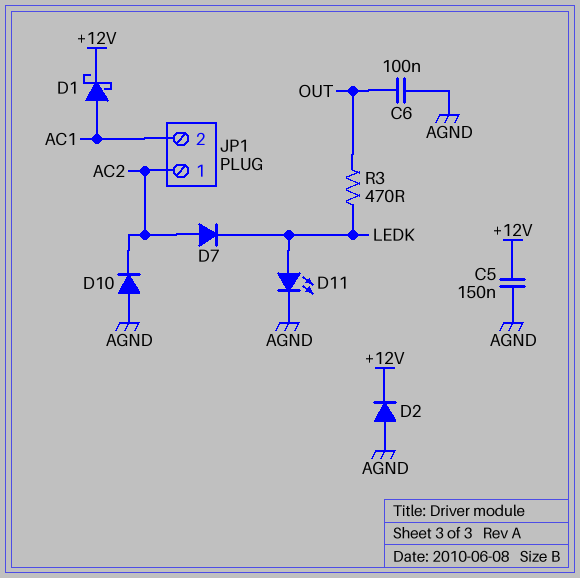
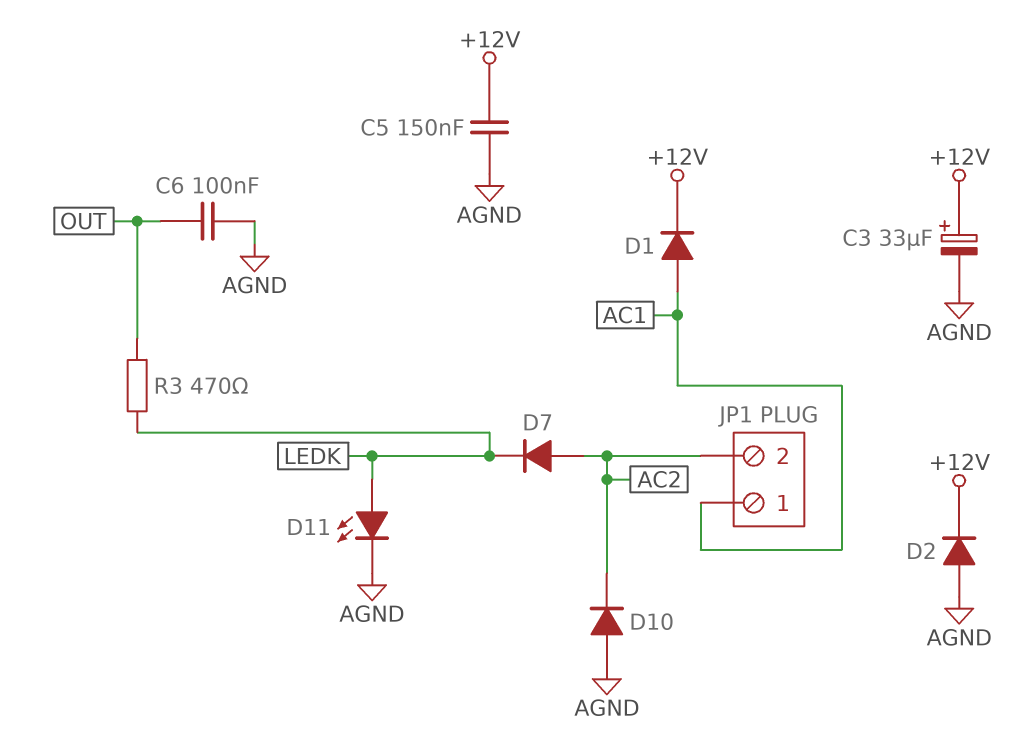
C3: none -> 33uF (plus +12V, minus AGND)
D1: schottky (A AC1, K +12V) -> diode (A AC1, K +12V)
JP1 pin 1: AC2 -> AC1
JP1 pin 2: AC1 -> AC2

